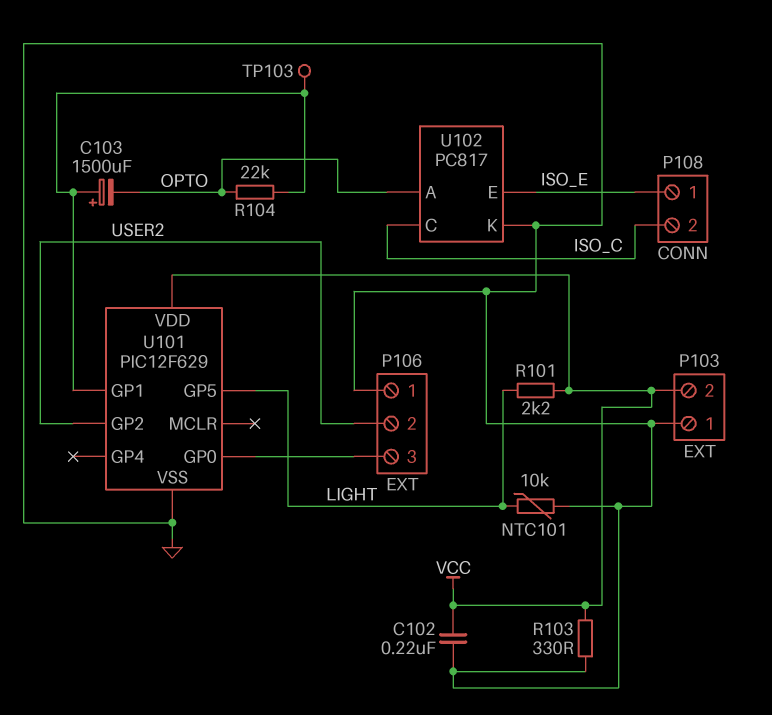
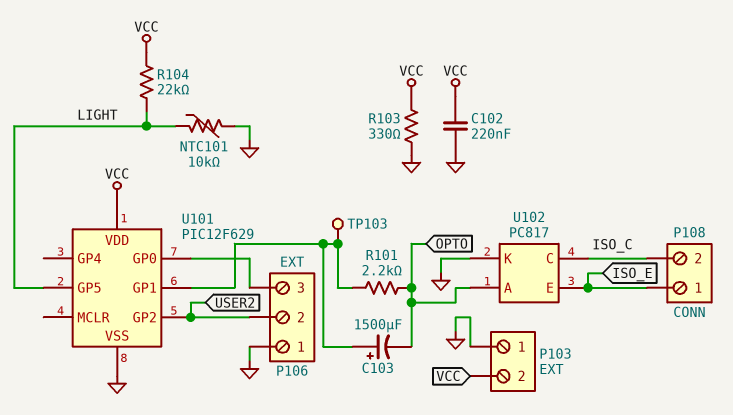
R101: 2.2k (LIGHT, VCC) -> 2.2k (OPTO, U101/GP1)
R104: 22k (OPTO, U101/GP1) -> 22k (LIGHT, VCC)

